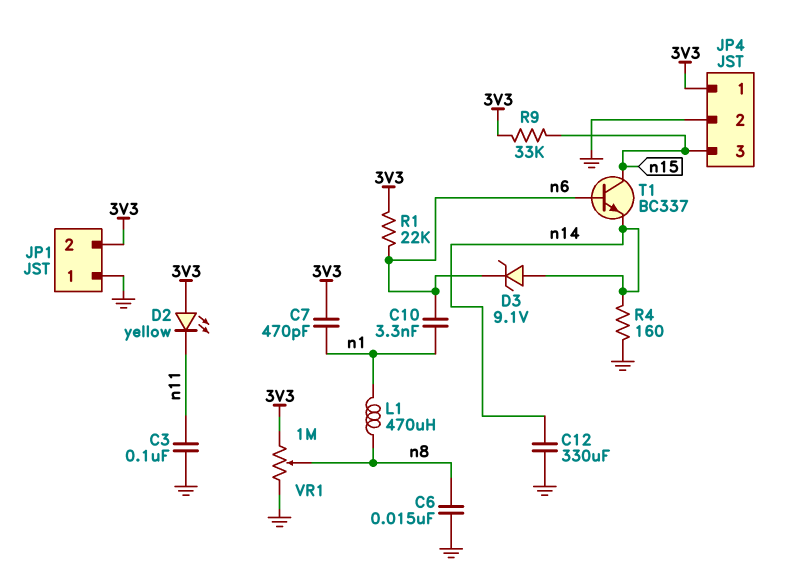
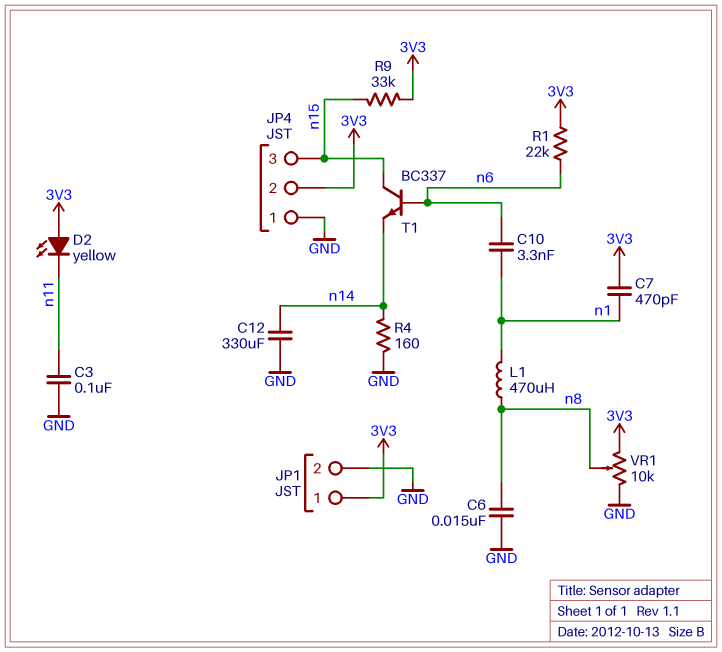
D3: zener 9.1V (A n14, K n6) -> none
JP1 pin 1: GND -> 3V3
JP1 pin 2: 3V3 -> GND
JP4 pin 1: 3V3 -> GND
JP4 pin 2: GND -> 3V3
VR1: 1M (3V3, GND, wiper n8) -> 10k (3V3, GND, wiper n8)

